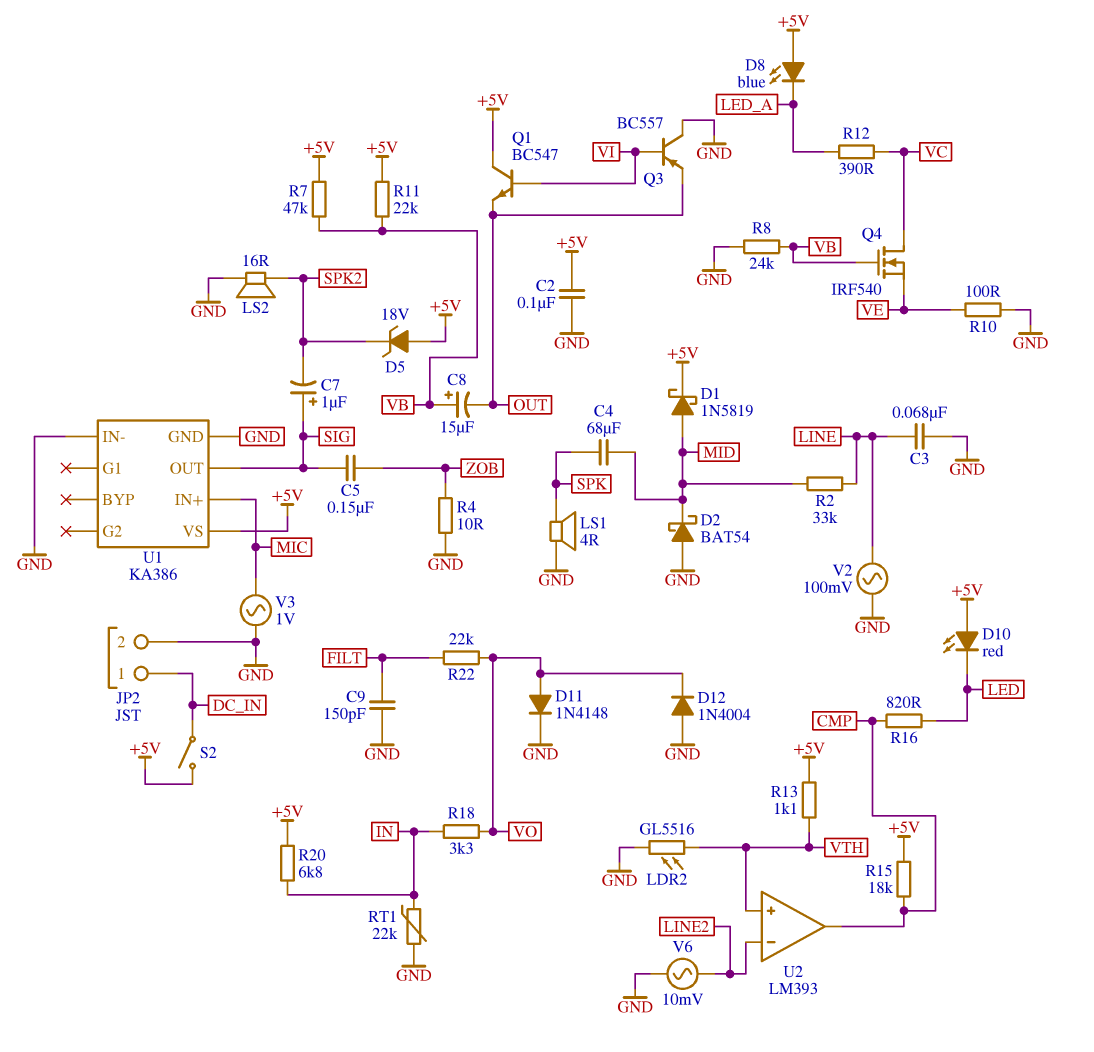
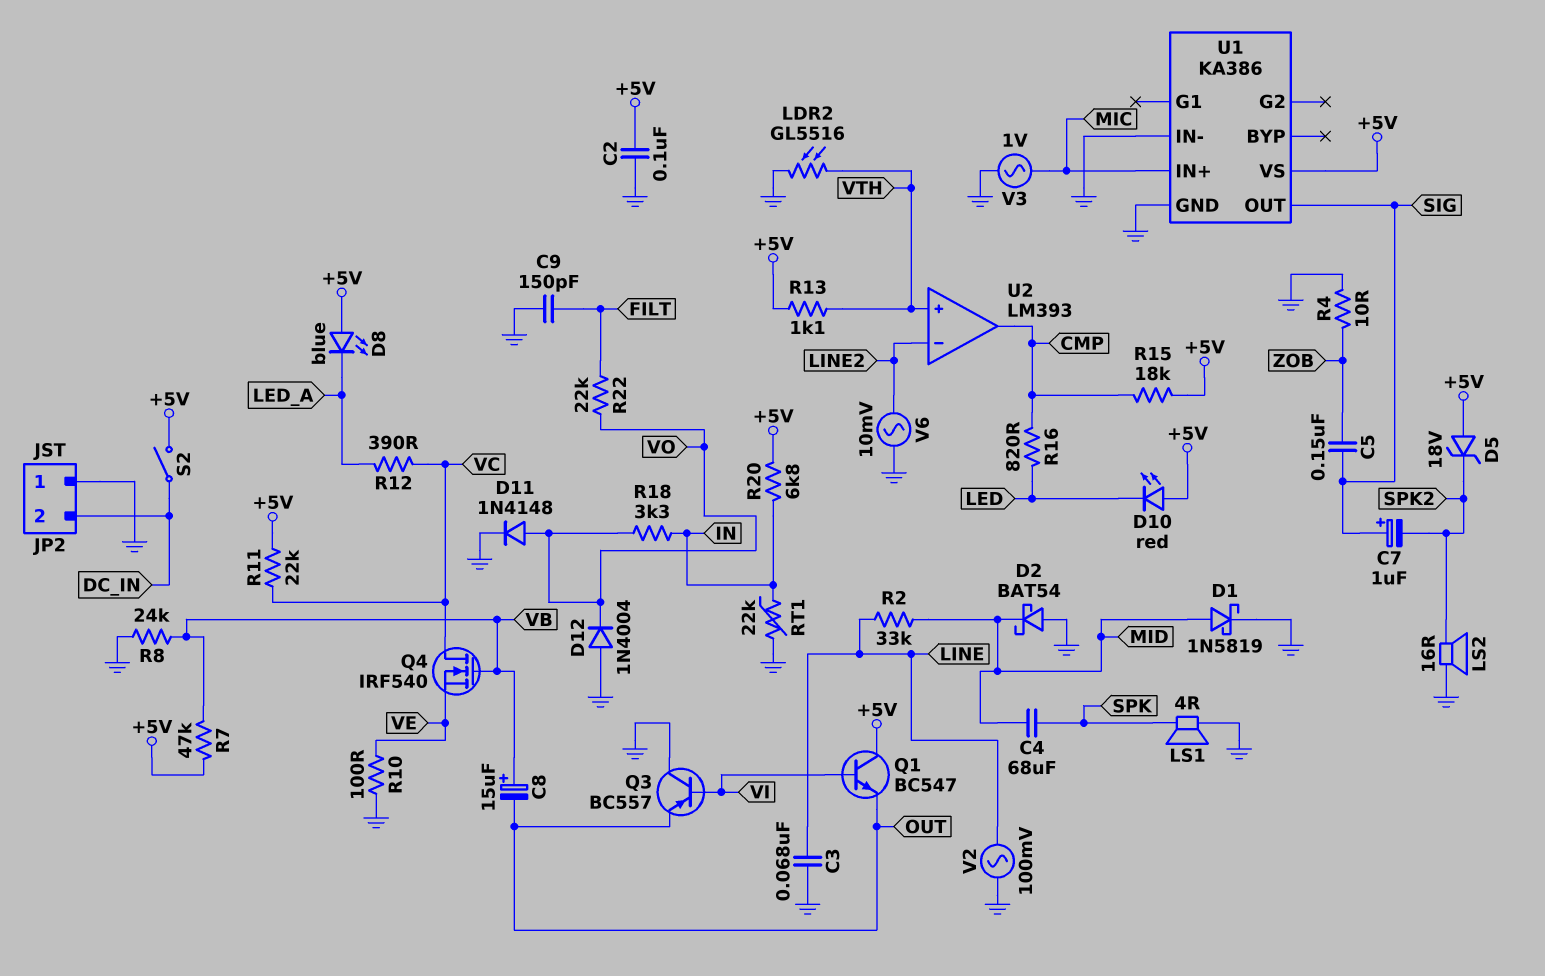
D1: schottky 1N5819 (A MID, K +5V) -> schottky 1N5819 (A MID, K GND)
JP2 pin 1: DC_IN -> GND
JP2 pin 2: GND -> DC_IN
R11: 22k (+5V, VB) -> 22k (+5V, VC)

